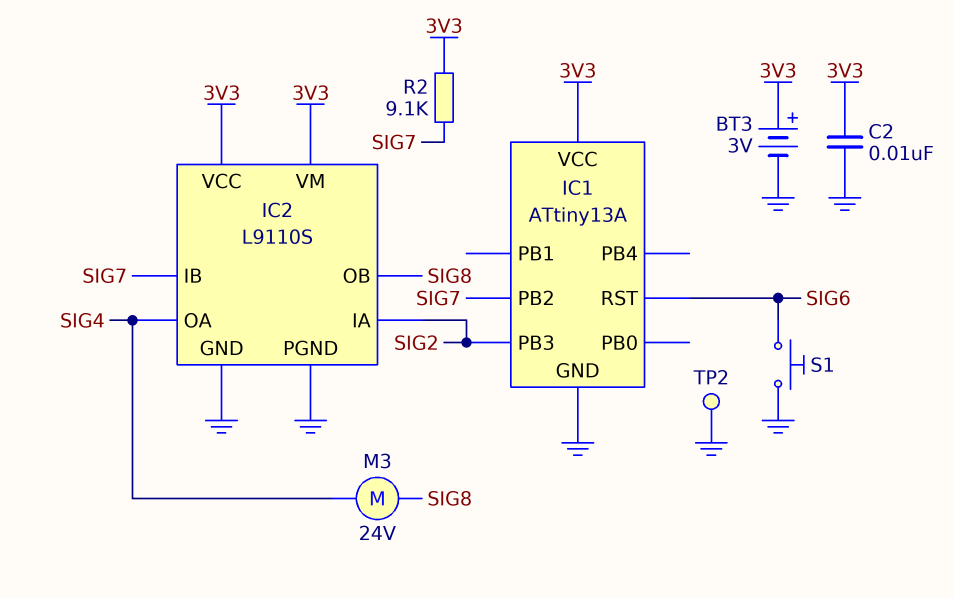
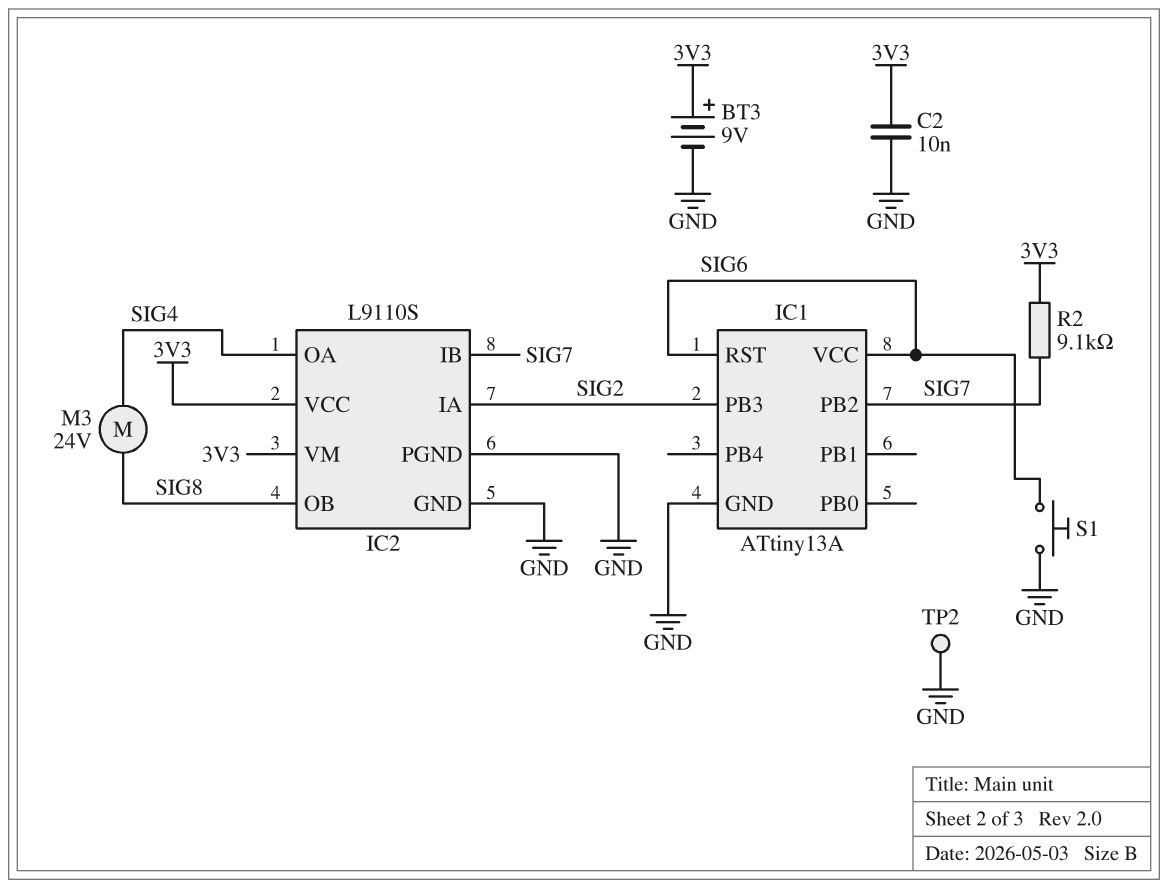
BT3: 3V (plus 3V3, minus GND) -> 9V (plus 3V3, minus GND)
IC1 pin VCC: 3V3 -> SIG6

